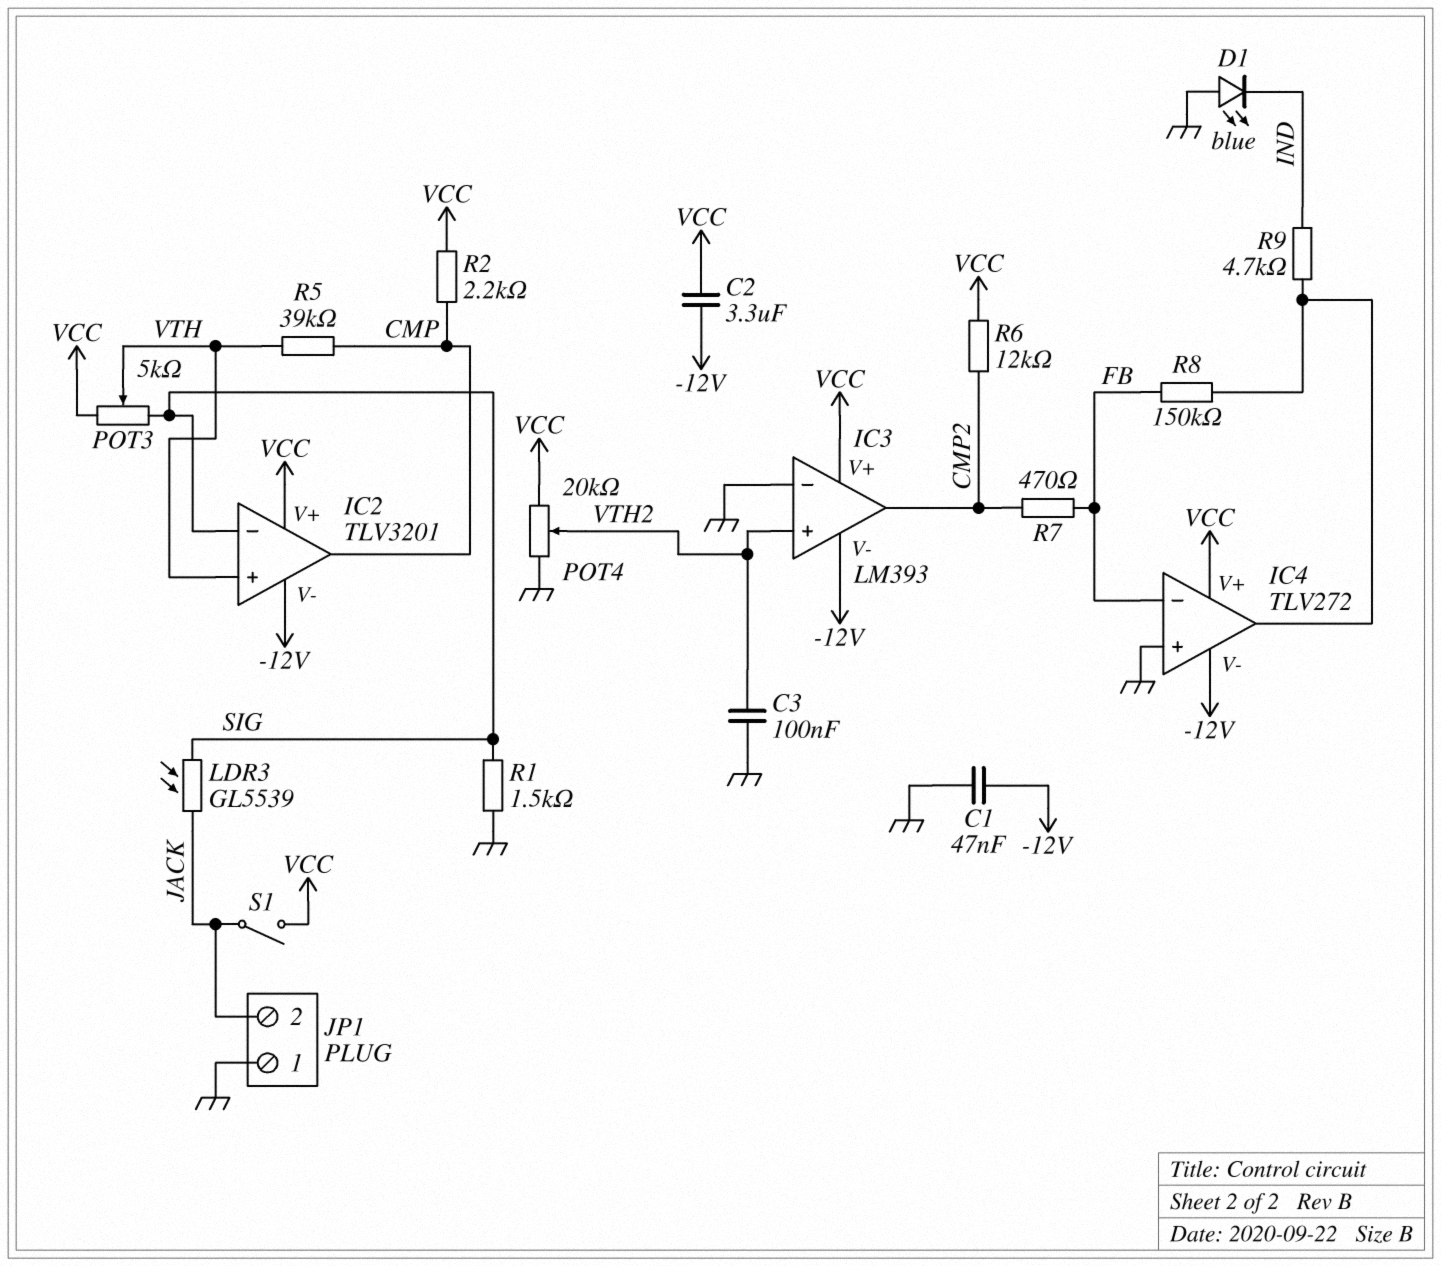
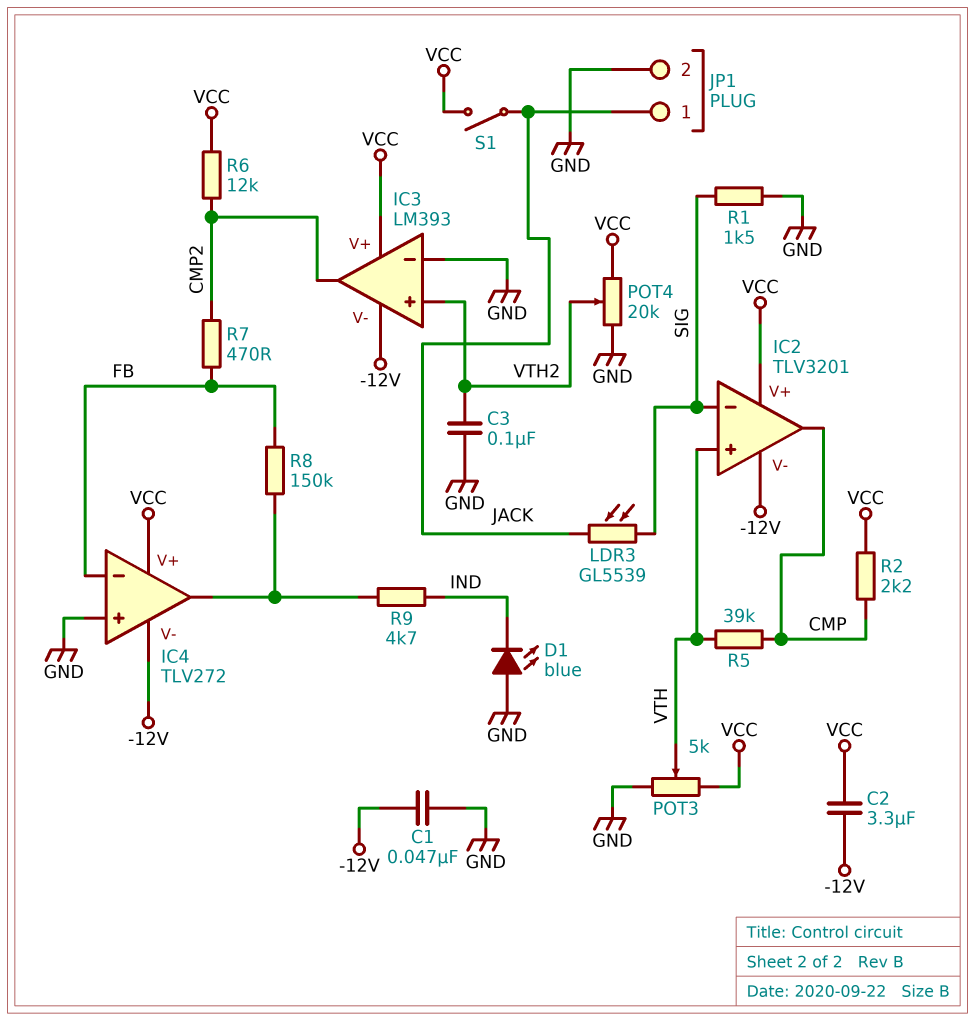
JP1 pin 1: GND -> JACK
JP1 pin 2: JACK -> GND
POT3: 5k (SIG, VCC, wiper VTH) -> 5k (GND, VCC, wiper VTH)

